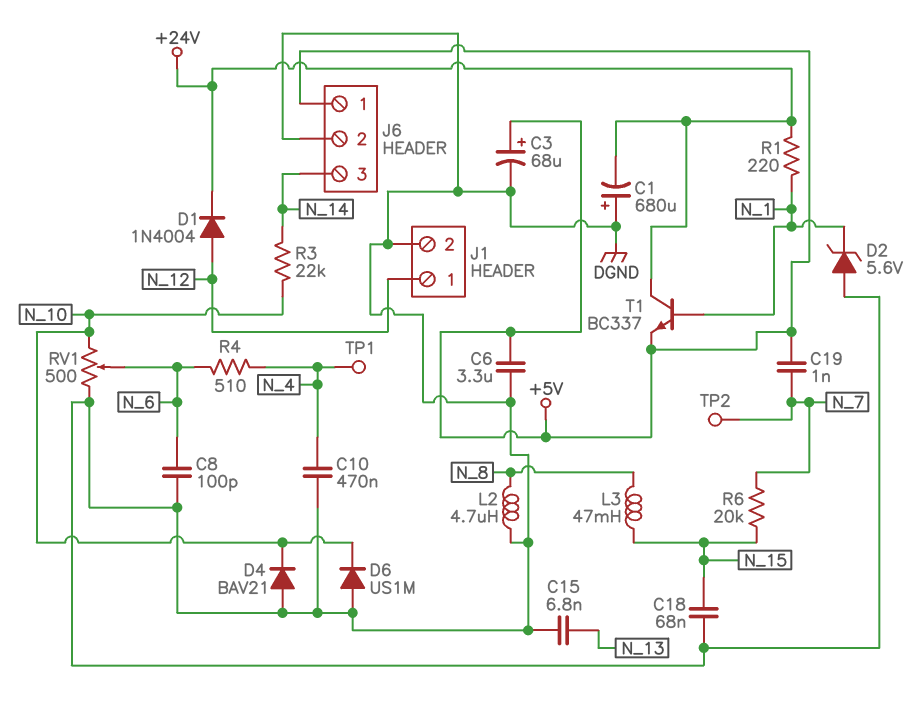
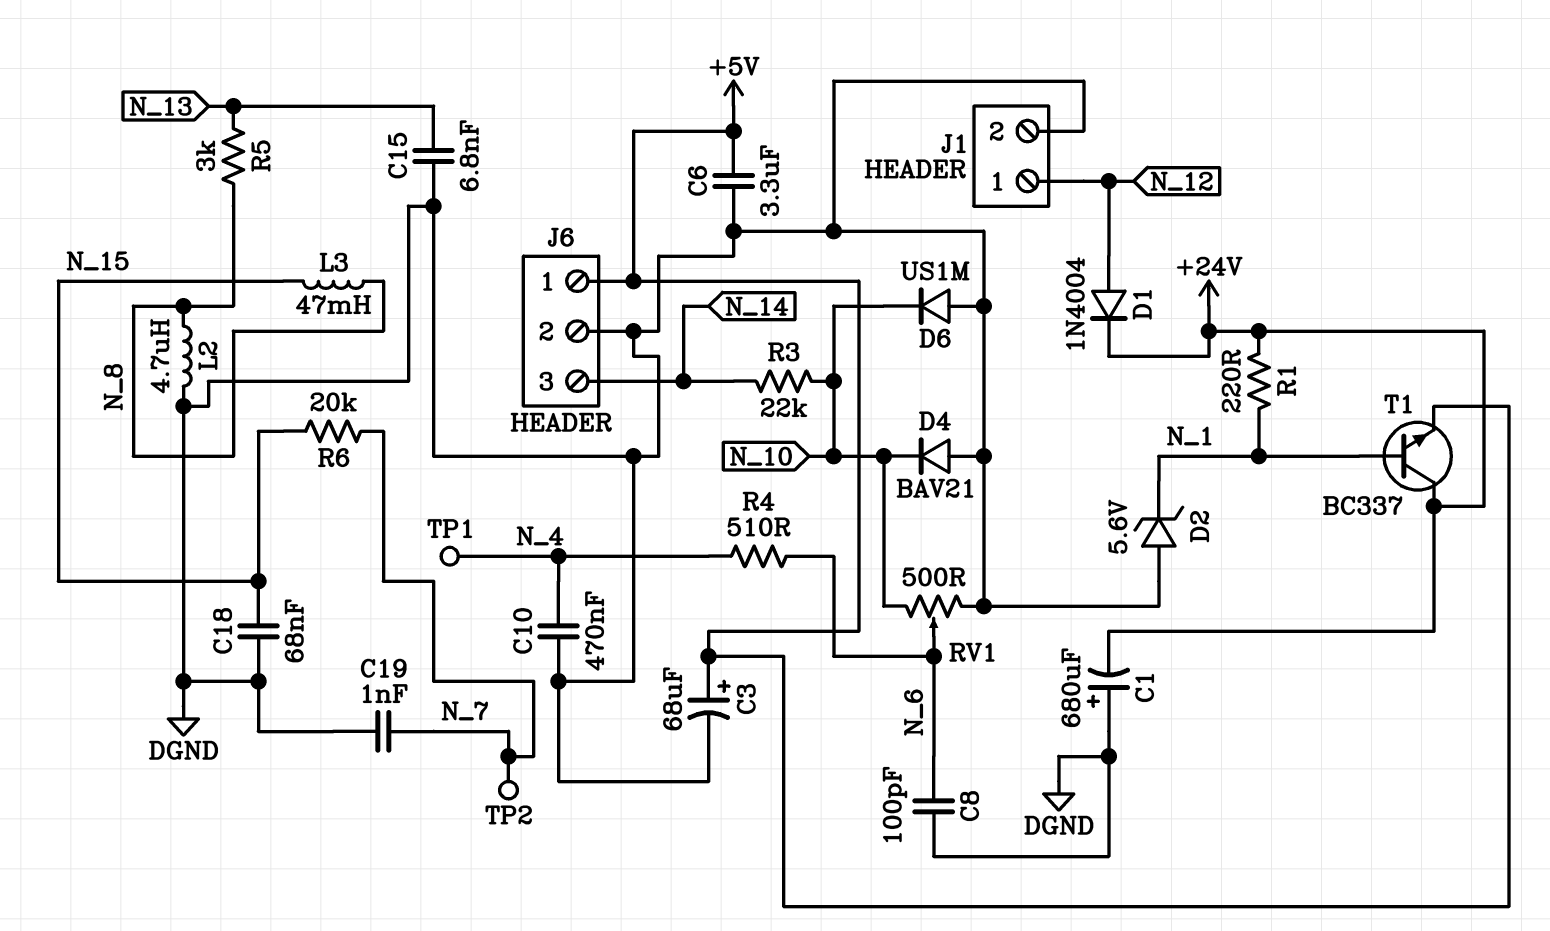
C19: 1nF (+5V, N_7) -> 1nF (DGND, N_7)
R5: none -> 3k (N_8, N_13)

